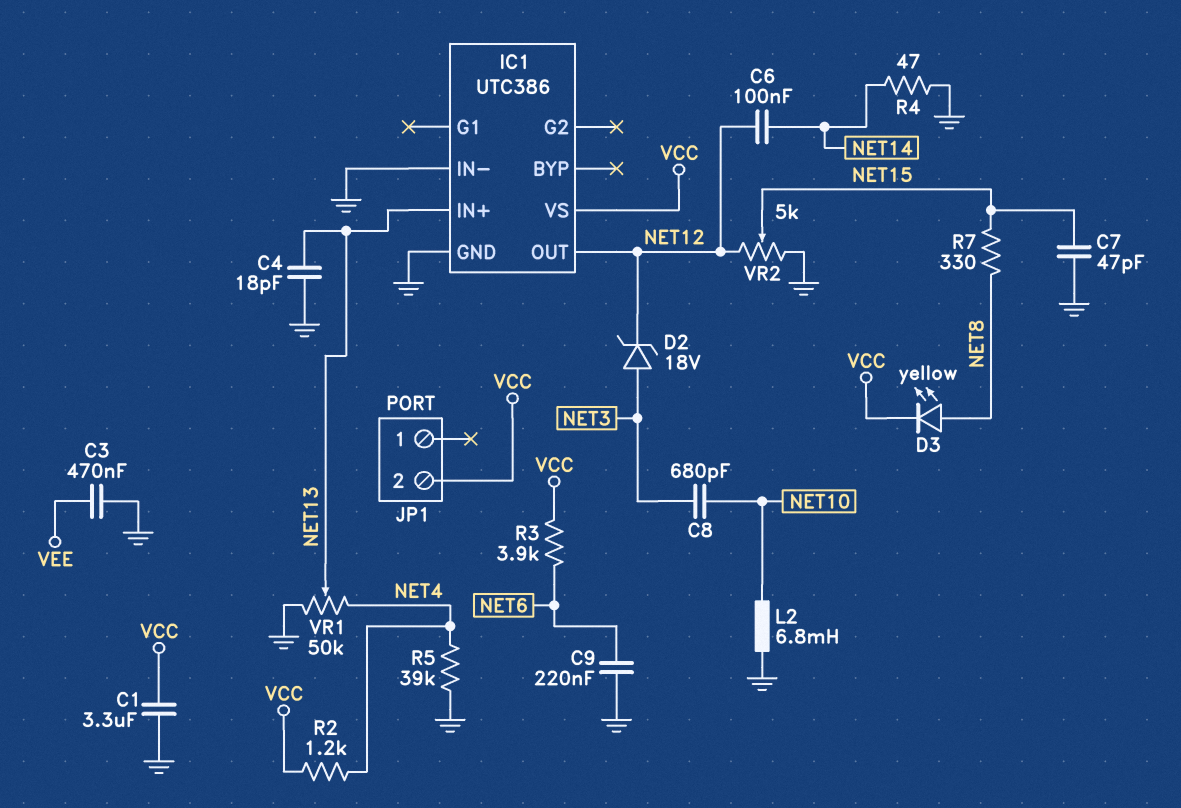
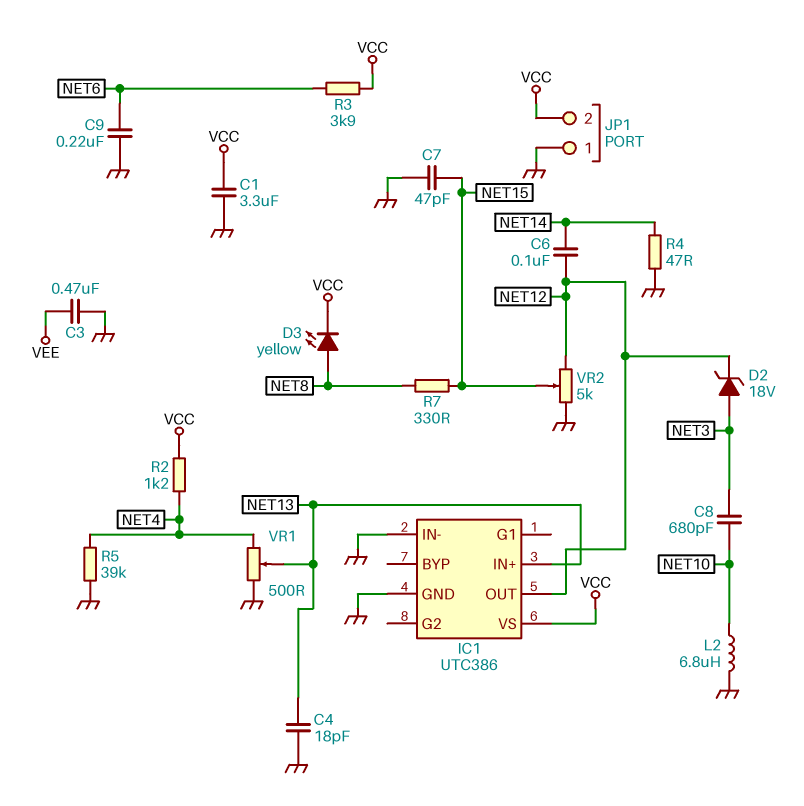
JP1 pin 1: none -> GND
L2: 6.8mH (GND, NET10) -> 6.8uH (GND, NET10)
VR1: 50k (GND, NET4, wiper NET13) -> 500 (GND, NET4, wiper NET13)

